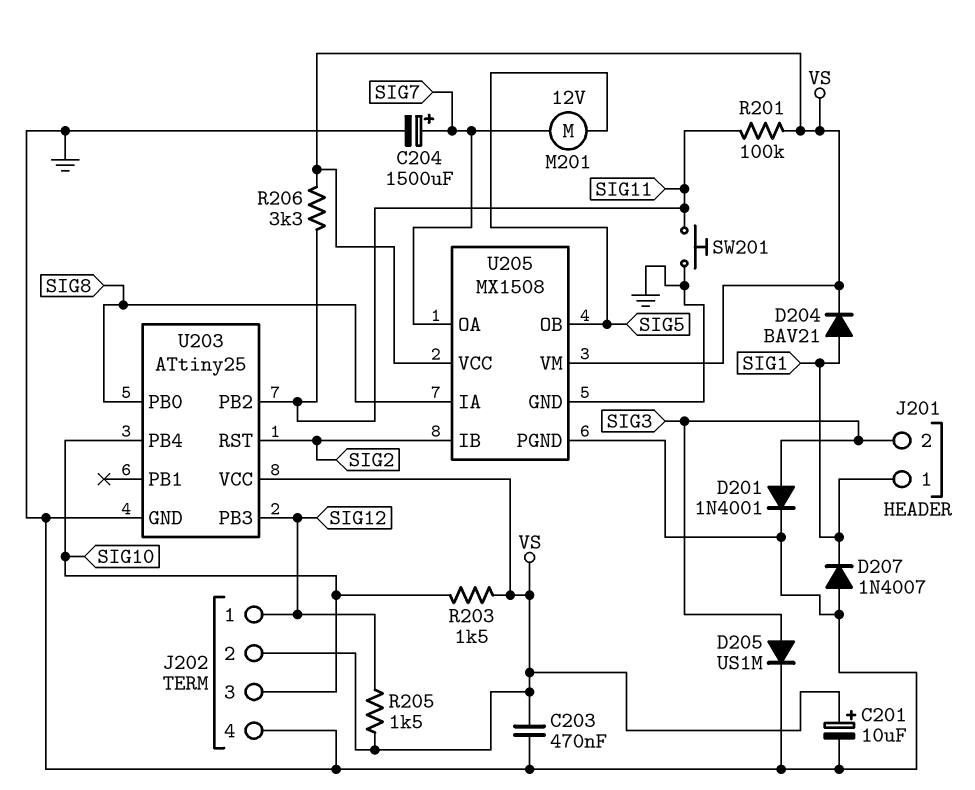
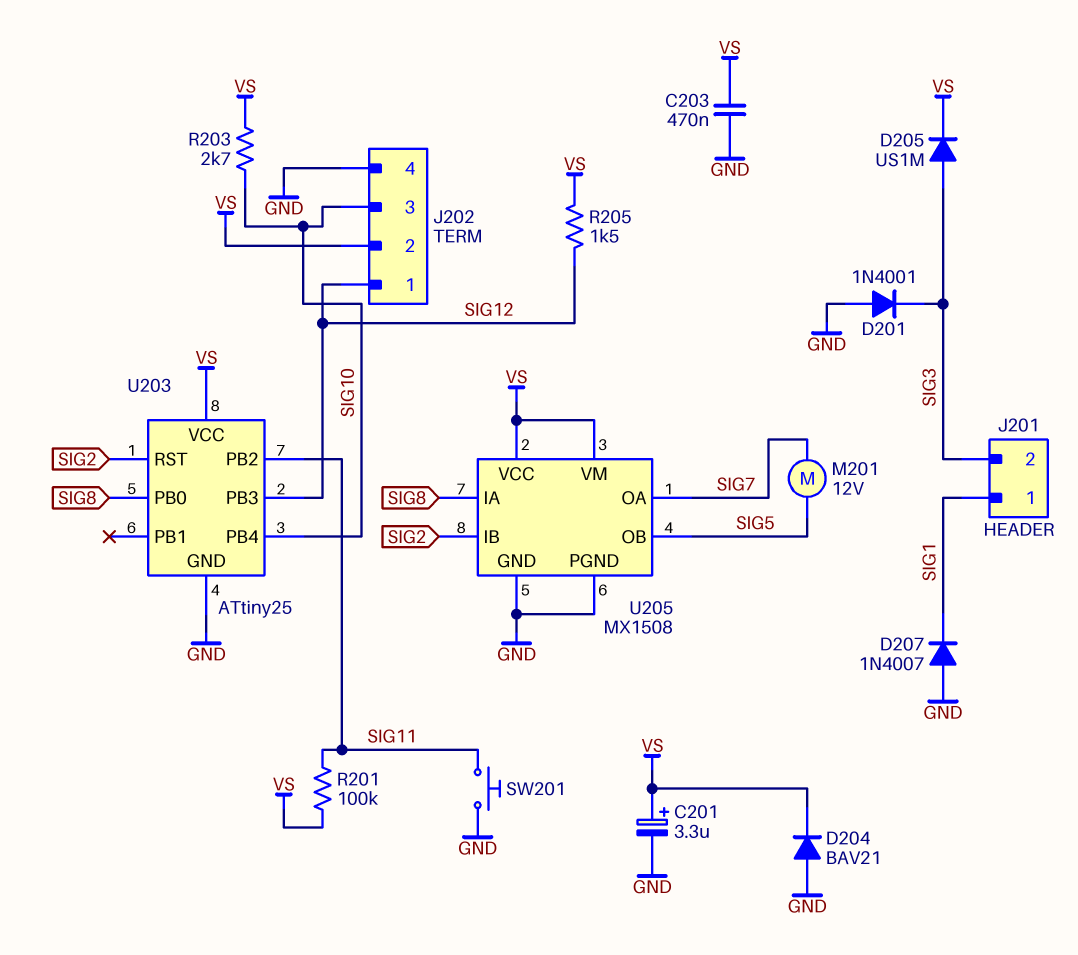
C201: 10uF (plus VS, minus GND) -> 3.3uF (plus VS, minus GND)
C204: 1500uF (plus SIG7, minus GND) -> none
D201: diode 1N4001 (A SIG3, K GND) -> diode 1N4001 (A GND, K SIG3)
D204: diode BAV21 (A SIG1, K VS) -> diode BAV21 (A GND, K VS)
D205: diode US1M (A SIG3, K GND) -> diode US1M (A SIG3, K VS)
R203: 1.5k (SIG10, VS) -> 2.7k (SIG10, VS)
R206: 3.3k (SIG11, VS) -> none

